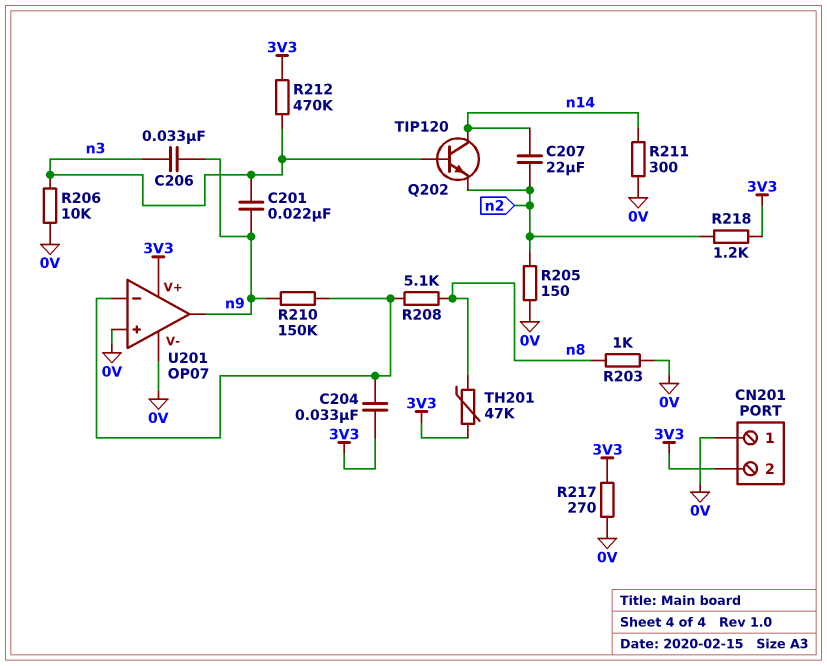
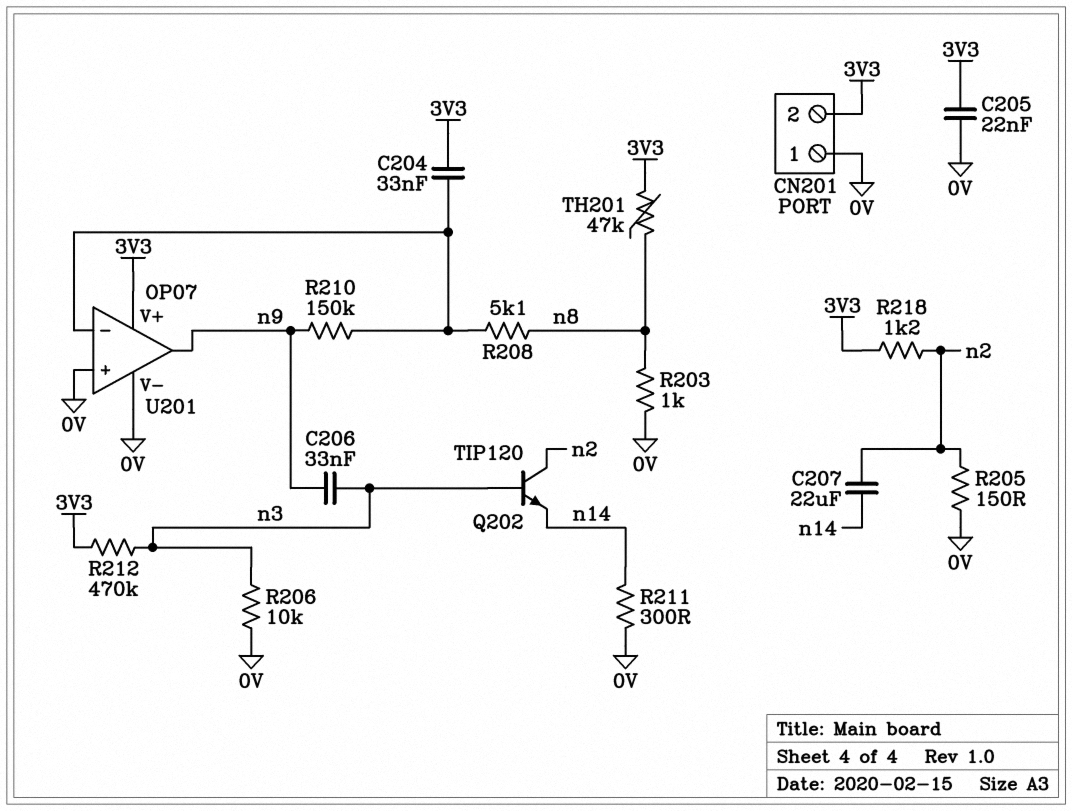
C201: 22nF (n3, n9) -> none
C205: none -> 22nF (0V, 3V3)
Q202: NPN TIP120 (B n3, C n14, E n2) -> NPN TIP120 (B n3, C n2, E n14)
R217: 270 (0V, 3V3) -> none

